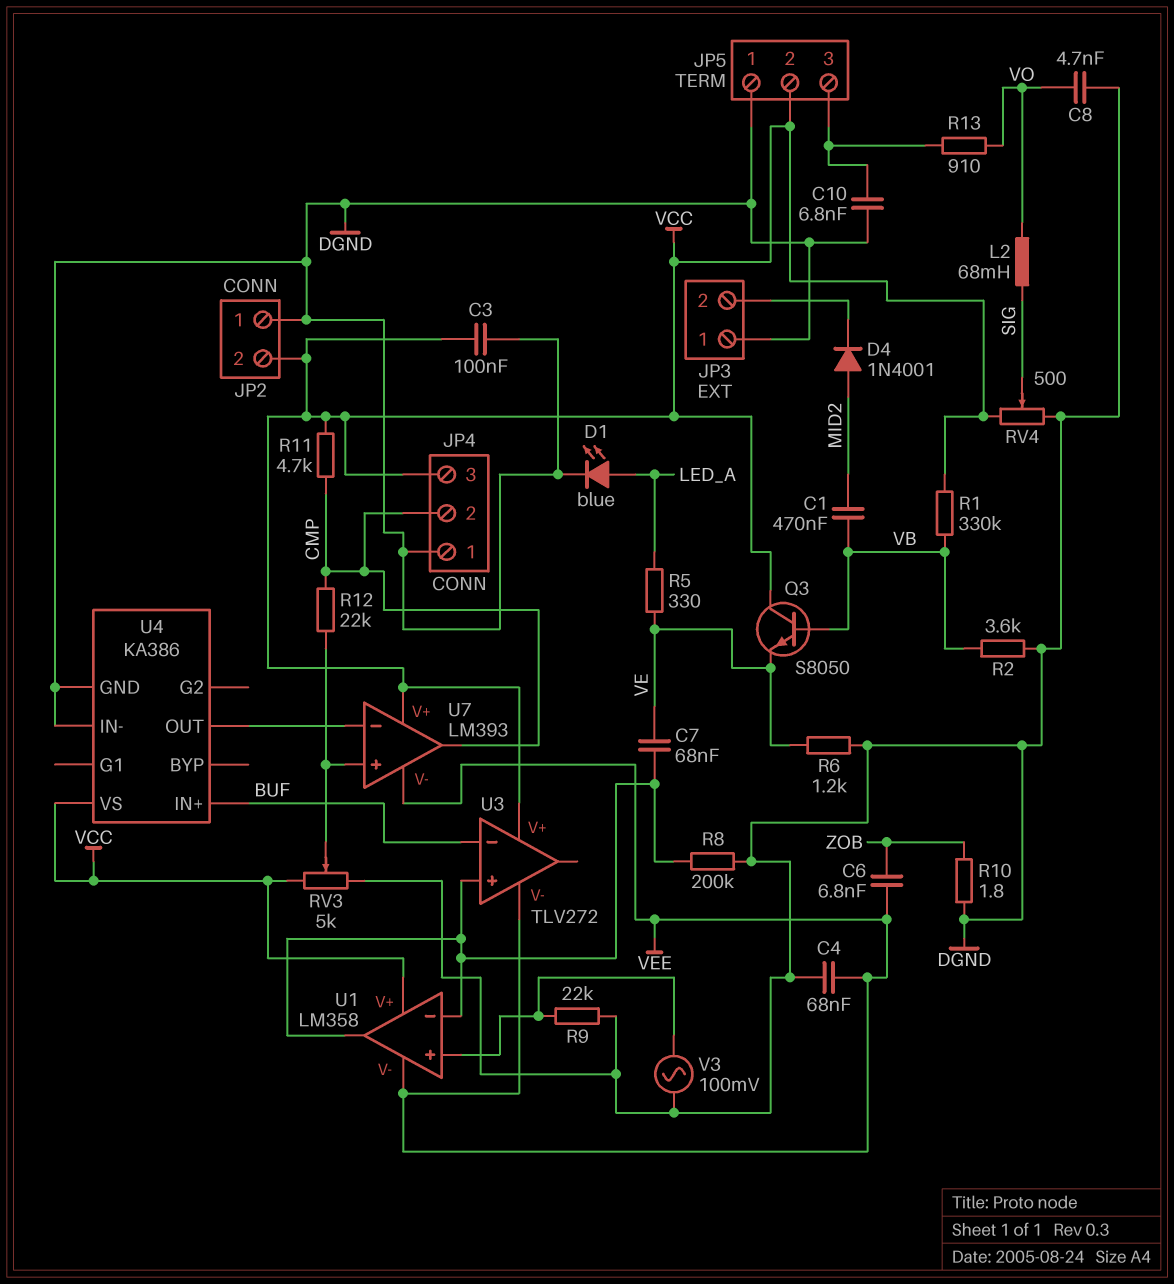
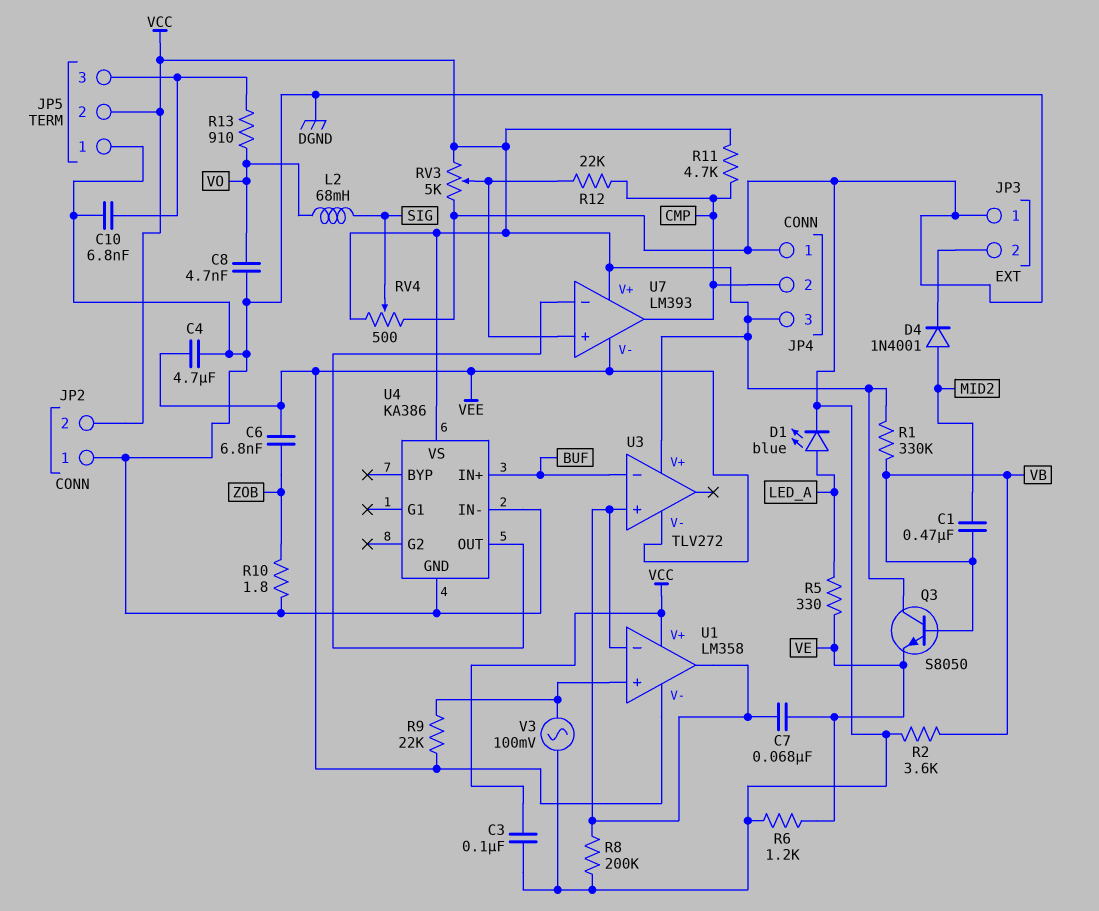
C4: 68nF (DGND, VEE) -> 4.7uF (DGND, VEE)
R9: 22k (DGND, U1/in+) -> 22k (U1/in+, VEE)

